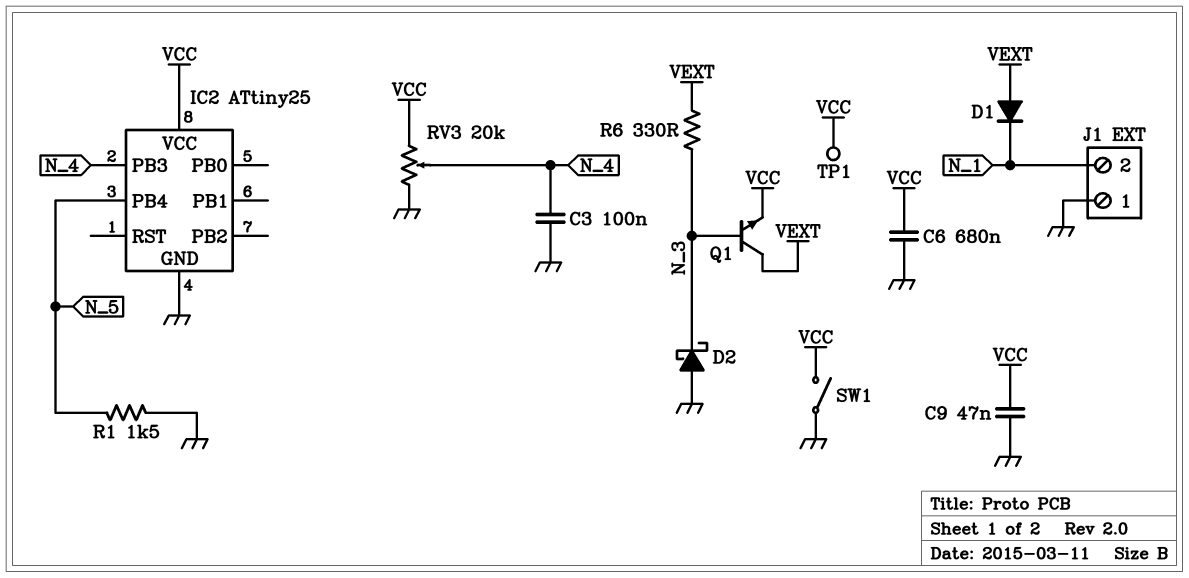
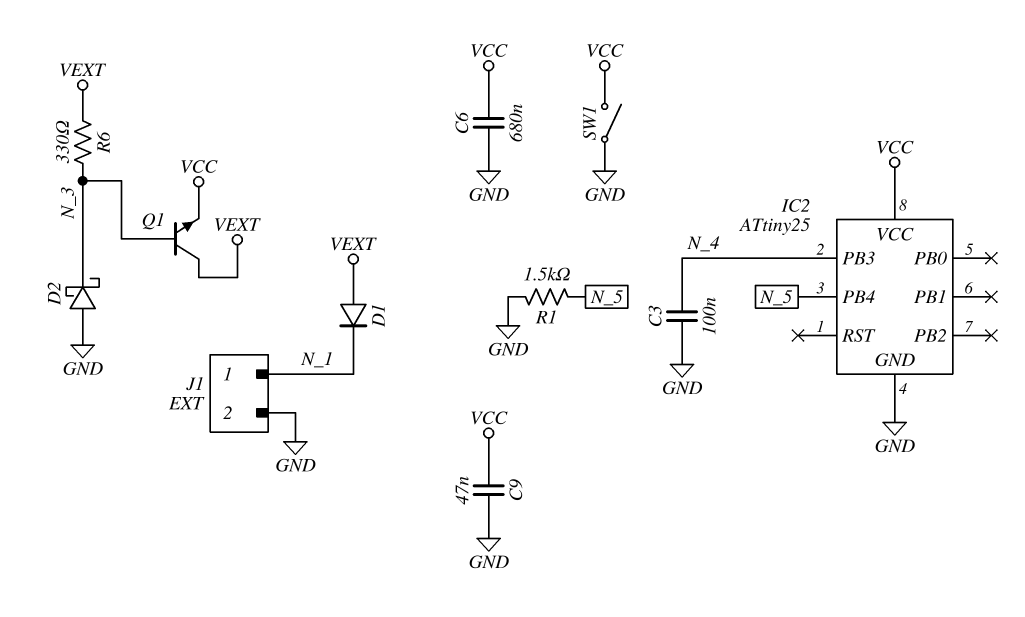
J1 pin 1: GND -> N_1
J1 pin 2: N_1 -> GND
RV3: 20k (GND, VCC, wiper N_4) -> none
TP1: test point (VCC) -> none

